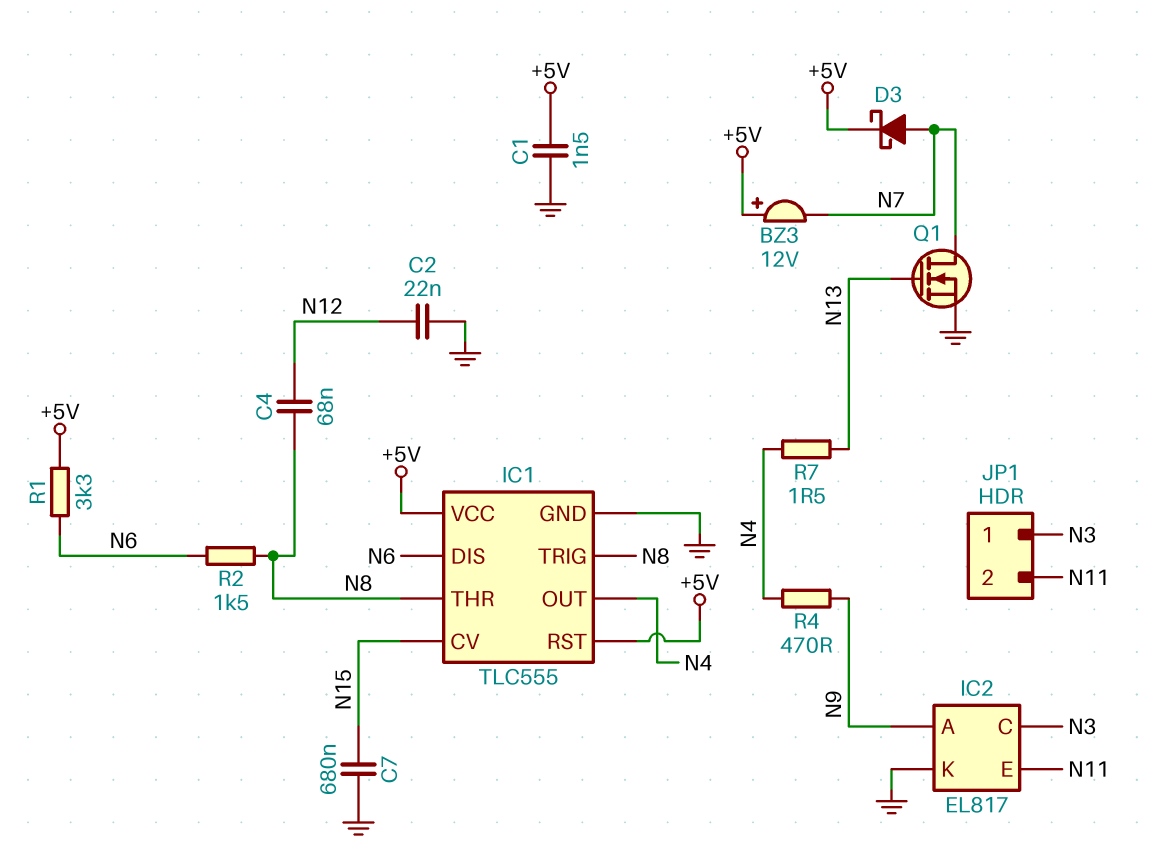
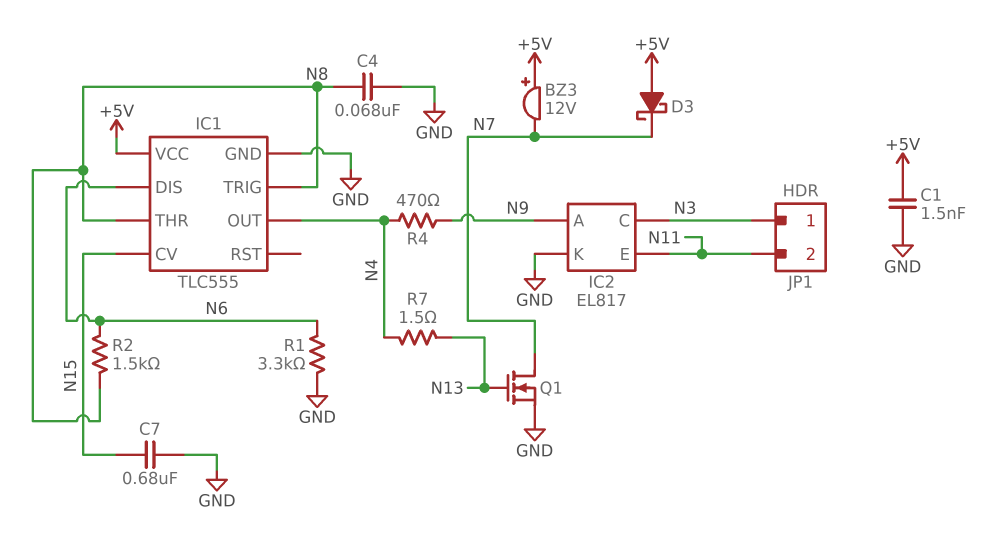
C2: 22nF (GND, N12) -> none
C4: 68nF (N8, N12) -> 68nF (GND, N8)
D3: schottky (A N7, K +5V) -> schottky (A +5V, K N7)
IC1 pin RST: +5V -> none
R1: 3.3k (+5V, N6) -> 3.3k (GND, N6)

